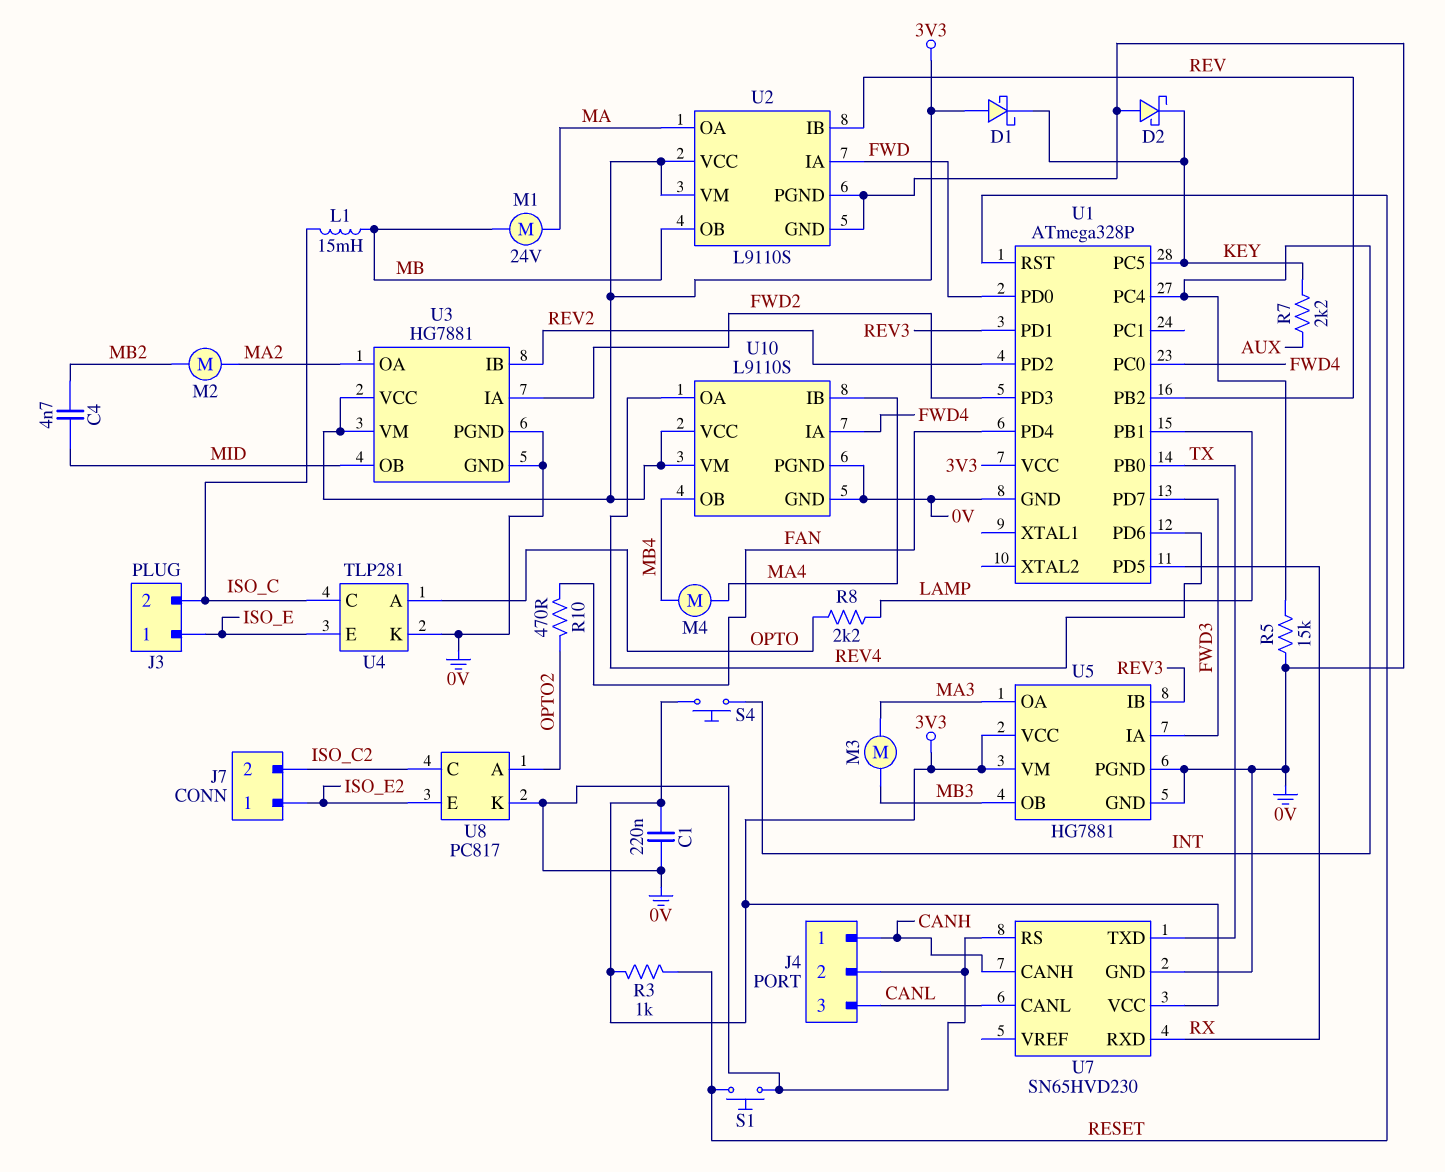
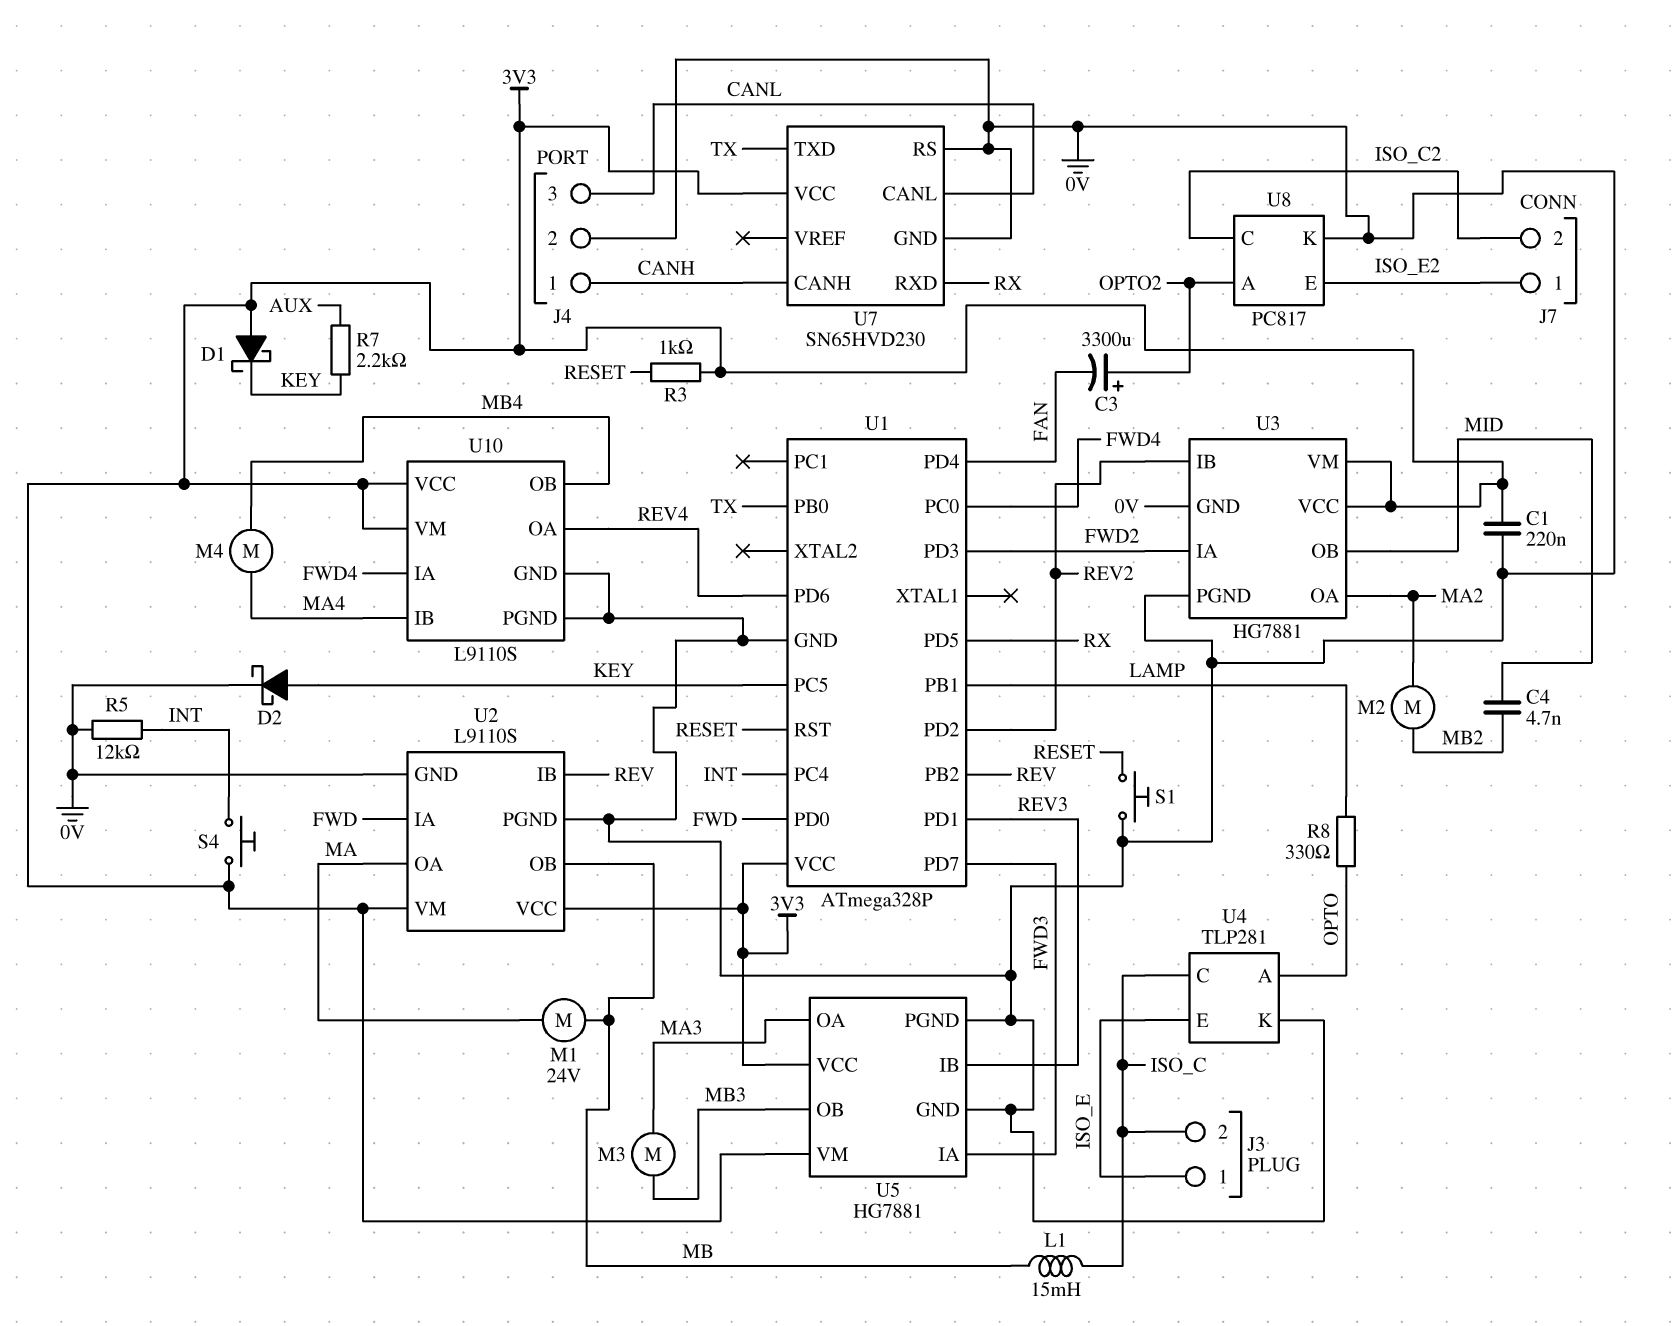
C3: none -> 3300uF (plus OPTO2, minus FAN)
D2: schottky (A 0V, K KEY) -> schottky (A KEY, K 0V)
R5: 15k (0V, INT) -> 12k (0V, INT)
R8: 2.2k (LAMP, OPTO) -> 330 (LAMP, OPTO)
R10: 470 (FAN, OPTO2) -> none

